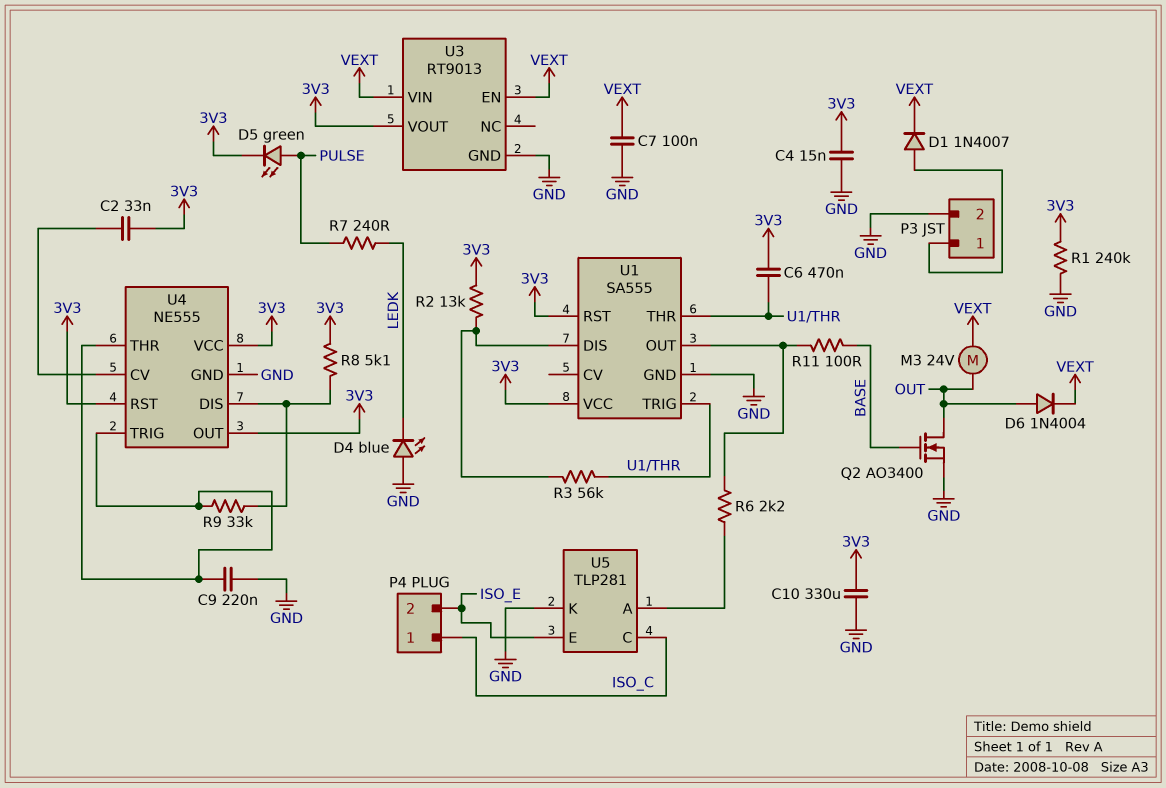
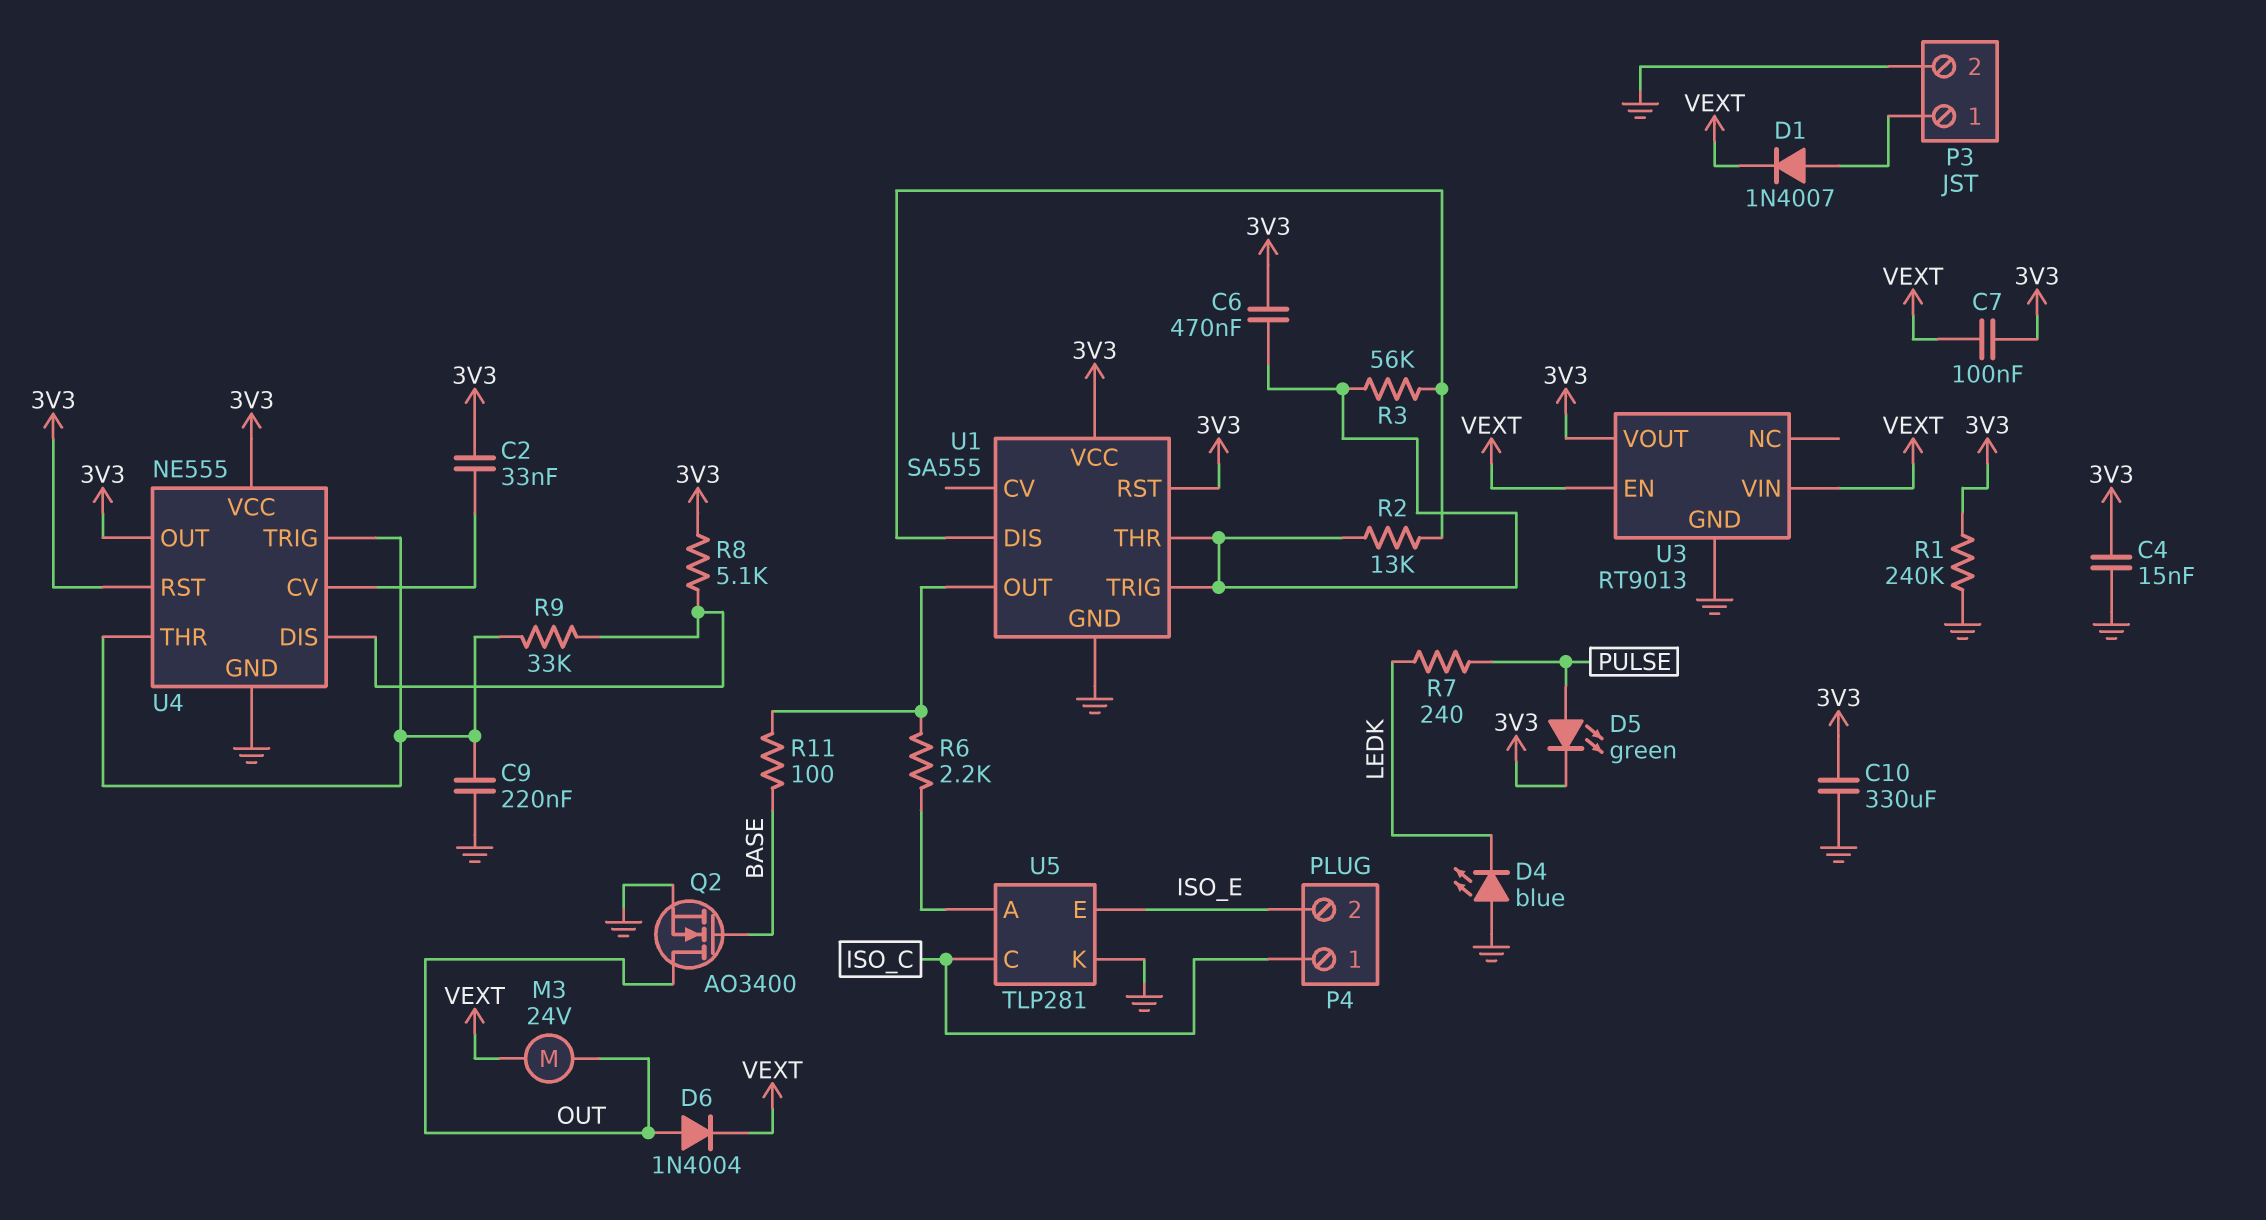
C7: 100nF (GND, VEXT) -> 100nF (3V3, VEXT)
R2: 13k (3V3, U1/DIS) -> 13k (U1/DIS, U1/THR)

